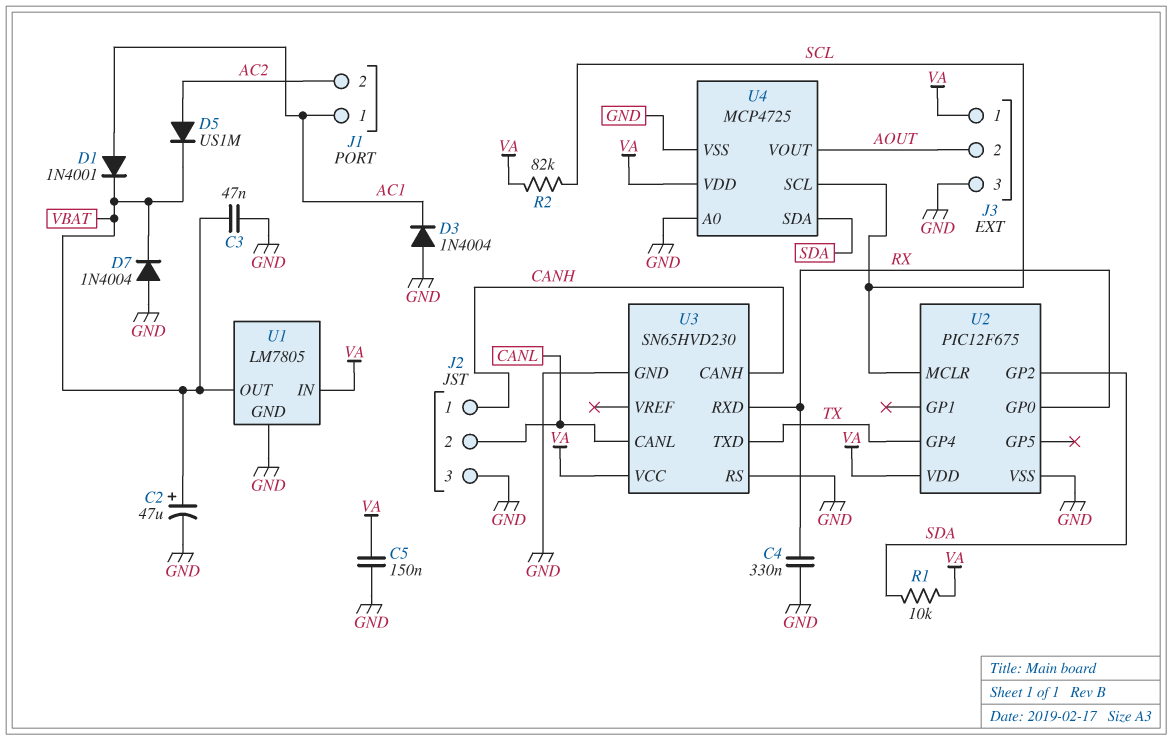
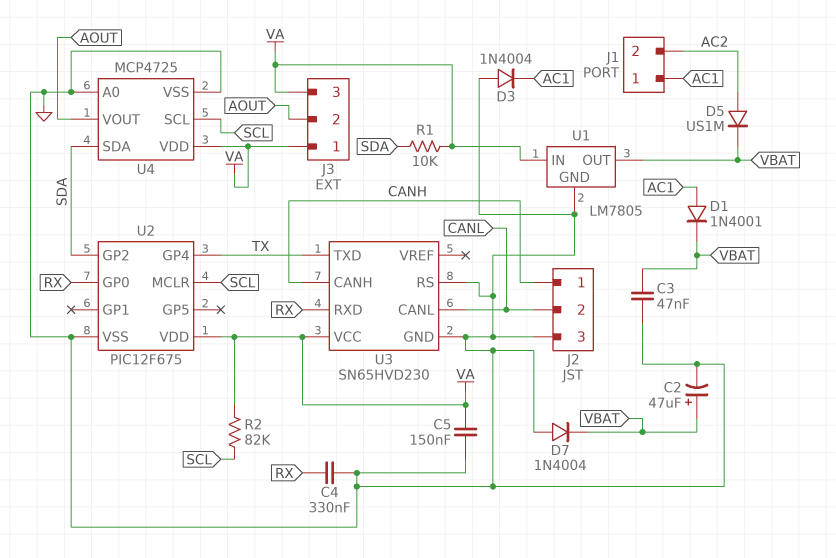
J3 pin 3: GND -> VA

